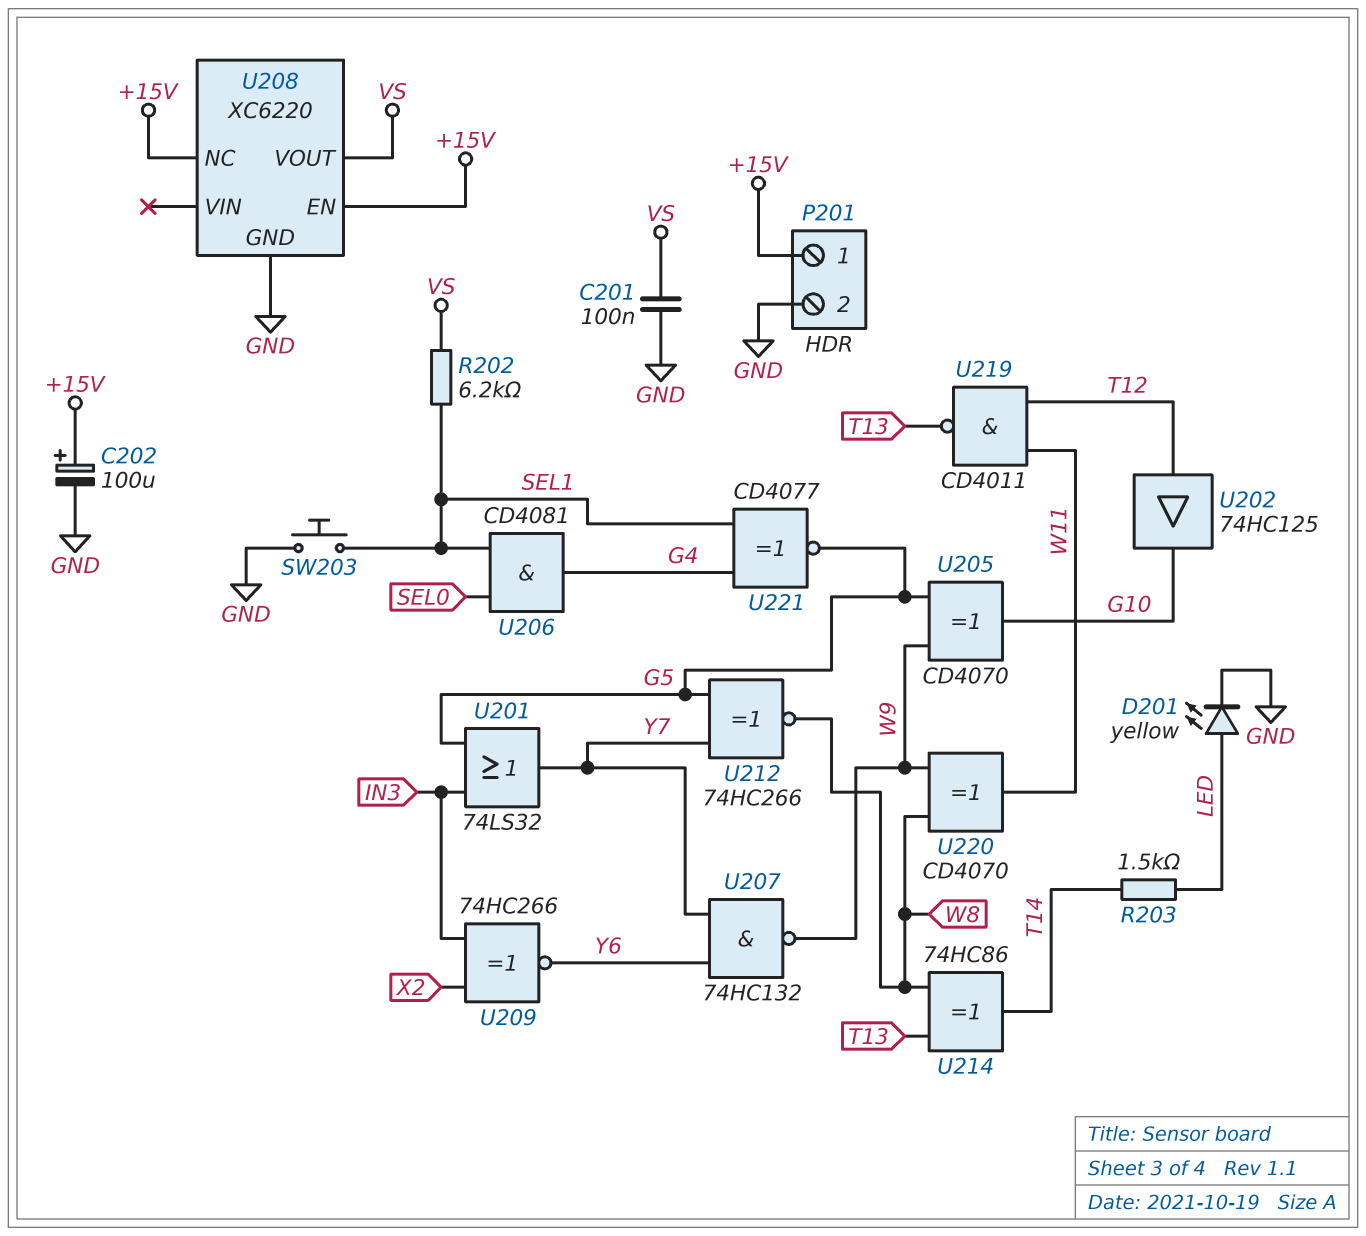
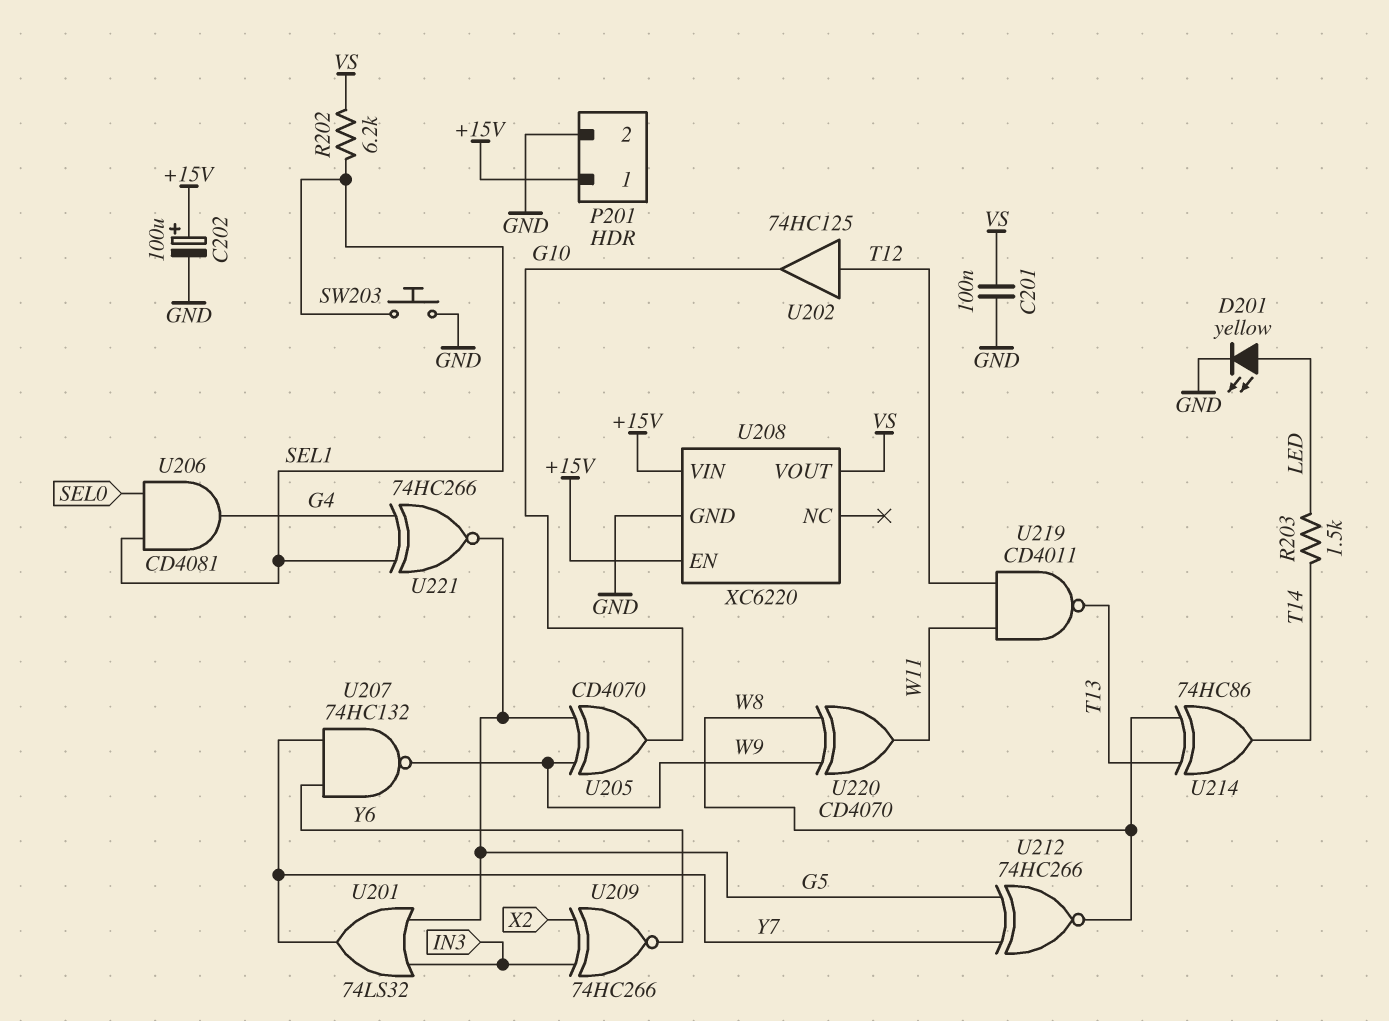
U208 pin NC: +15V -> none
U208 pin VIN: none -> +15V
U221: XNOR CD4077 (in G4, in SEL1, out G5) -> XNOR 74HC266 (in G4, in SEL1, out G5)

